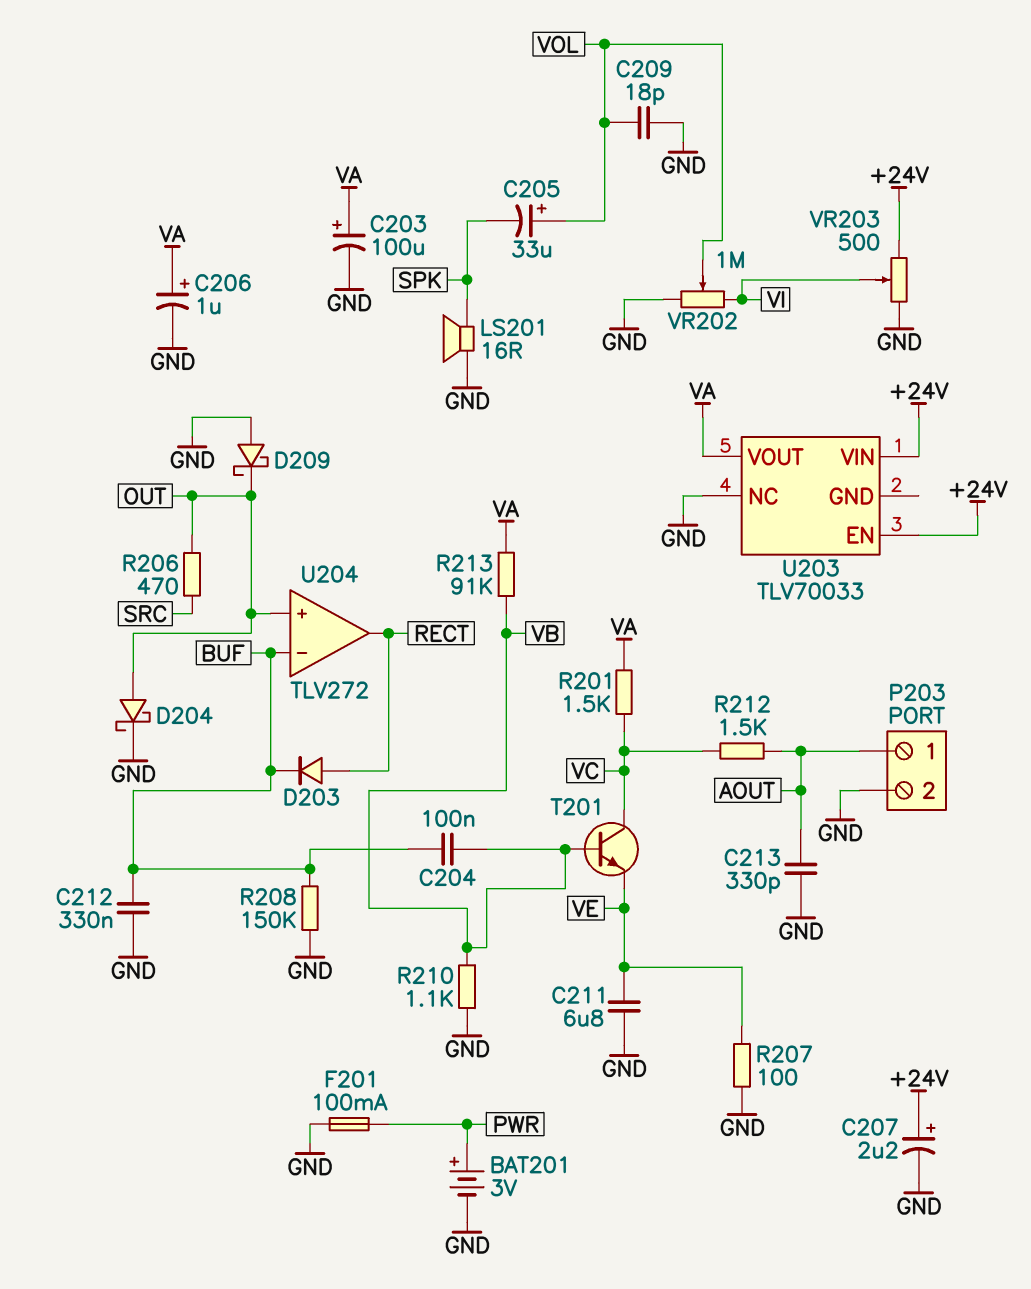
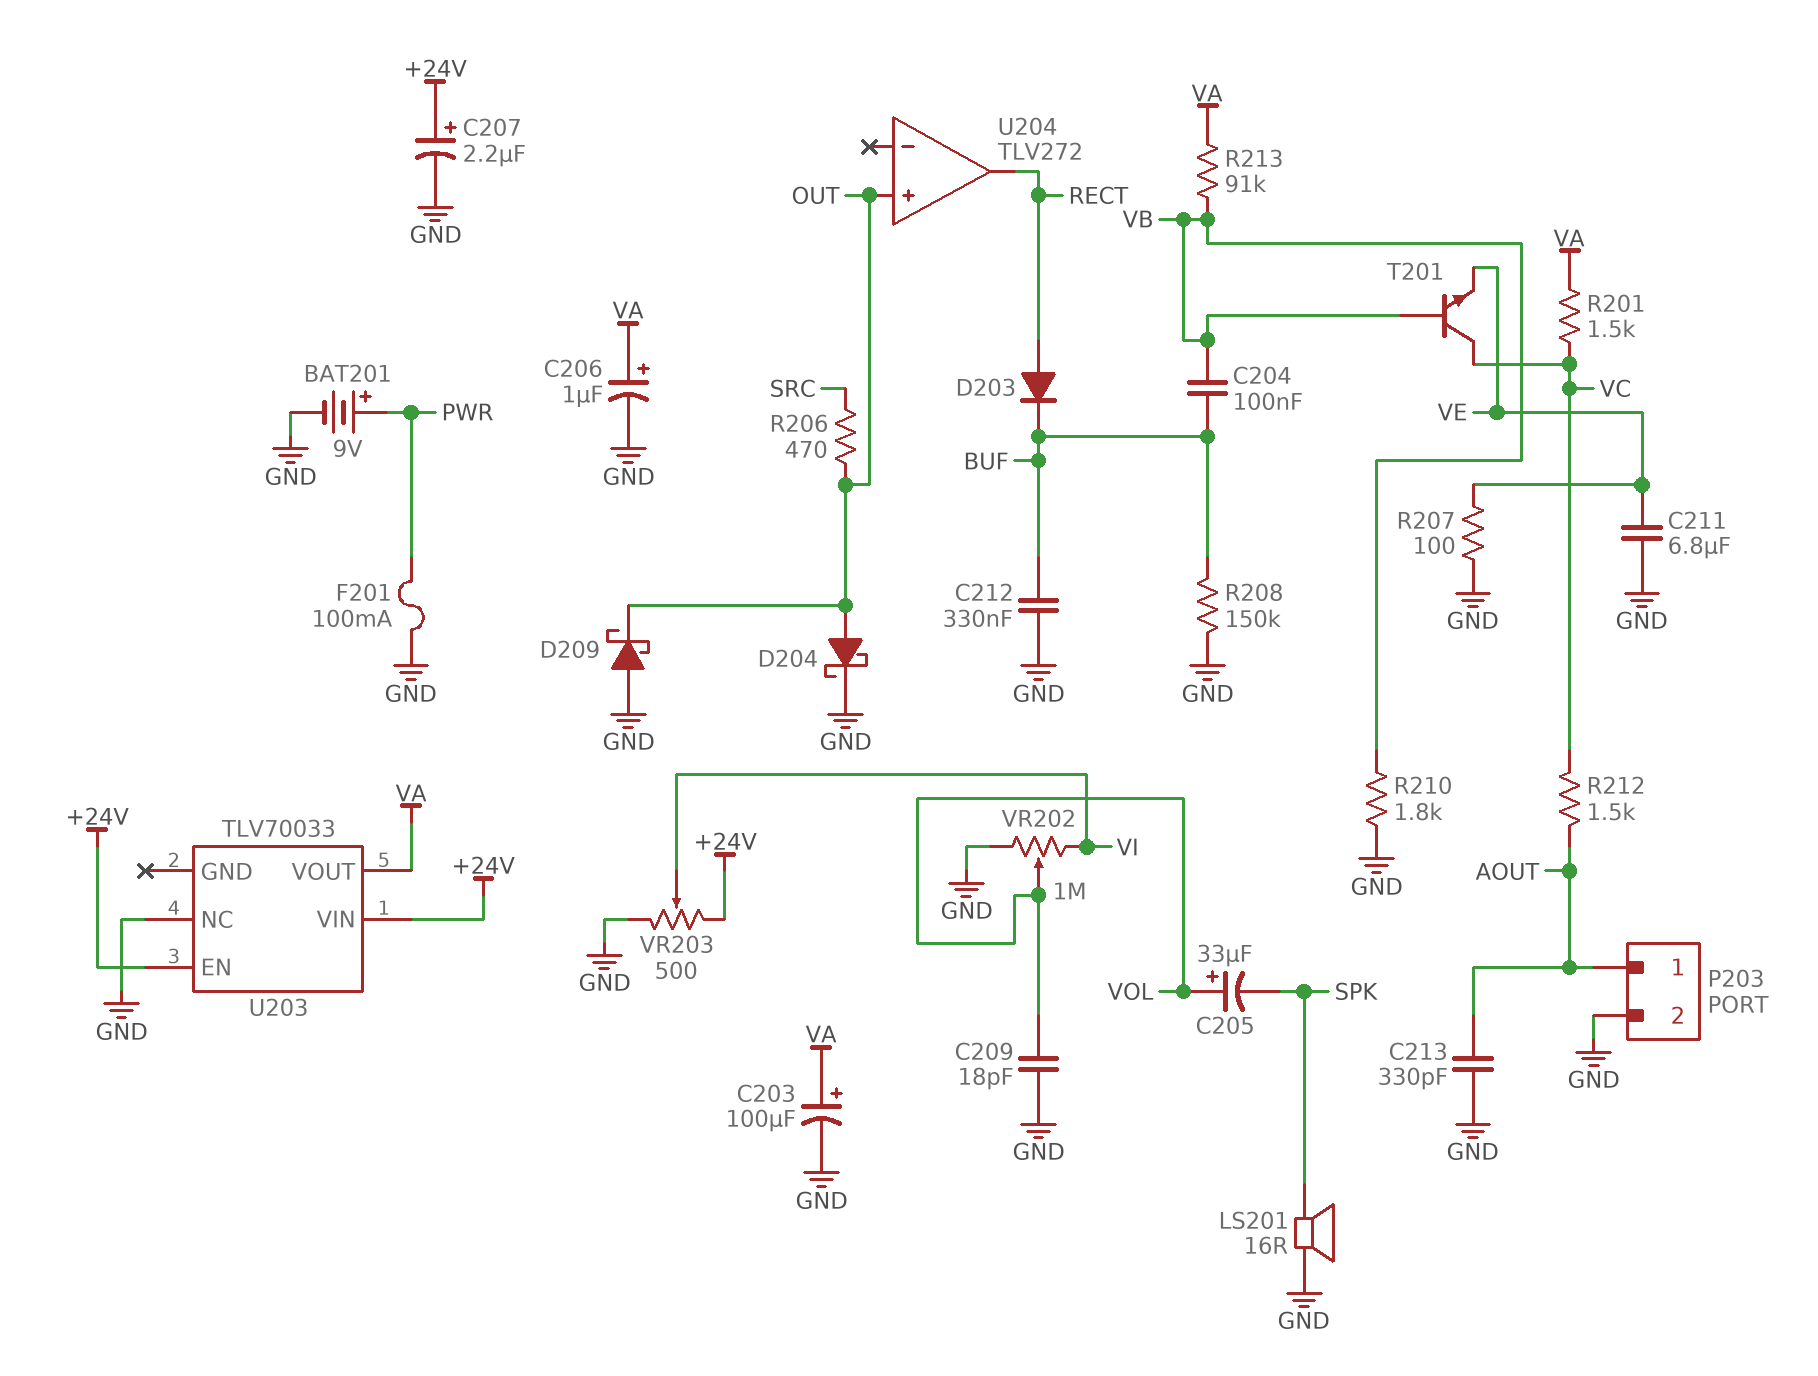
BAT201: 3V (plus PWR, minus GND) -> 9V (plus PWR, minus GND)
R210: 1.1k (GND, VB) -> 1.8k (GND, VB)
U204 pin in-: BUF -> none

